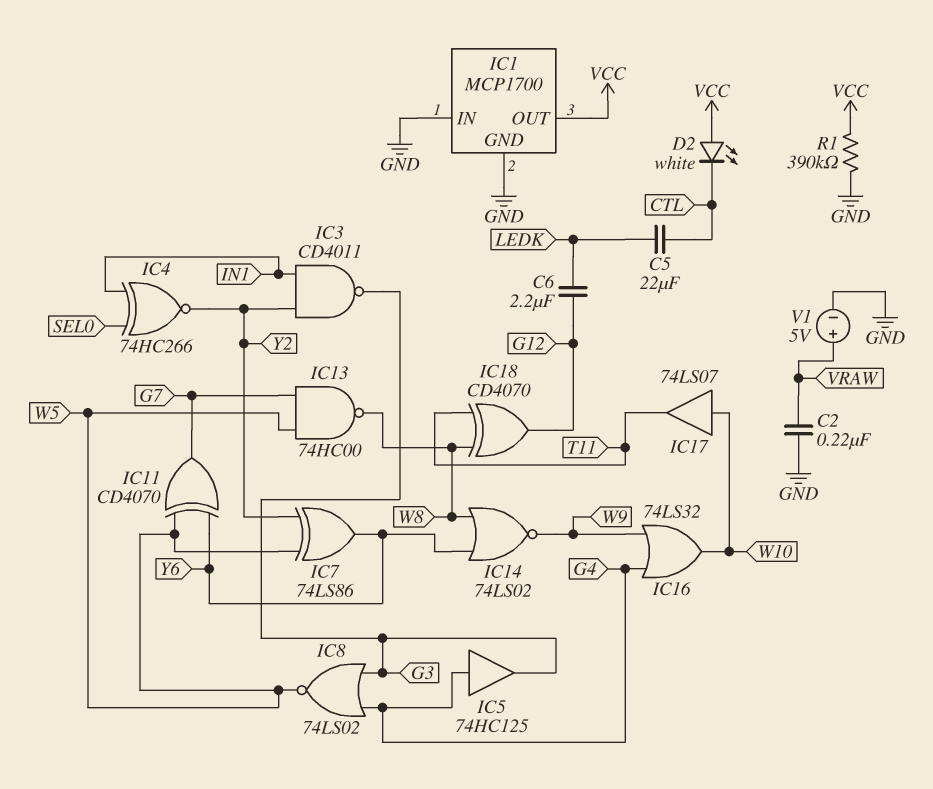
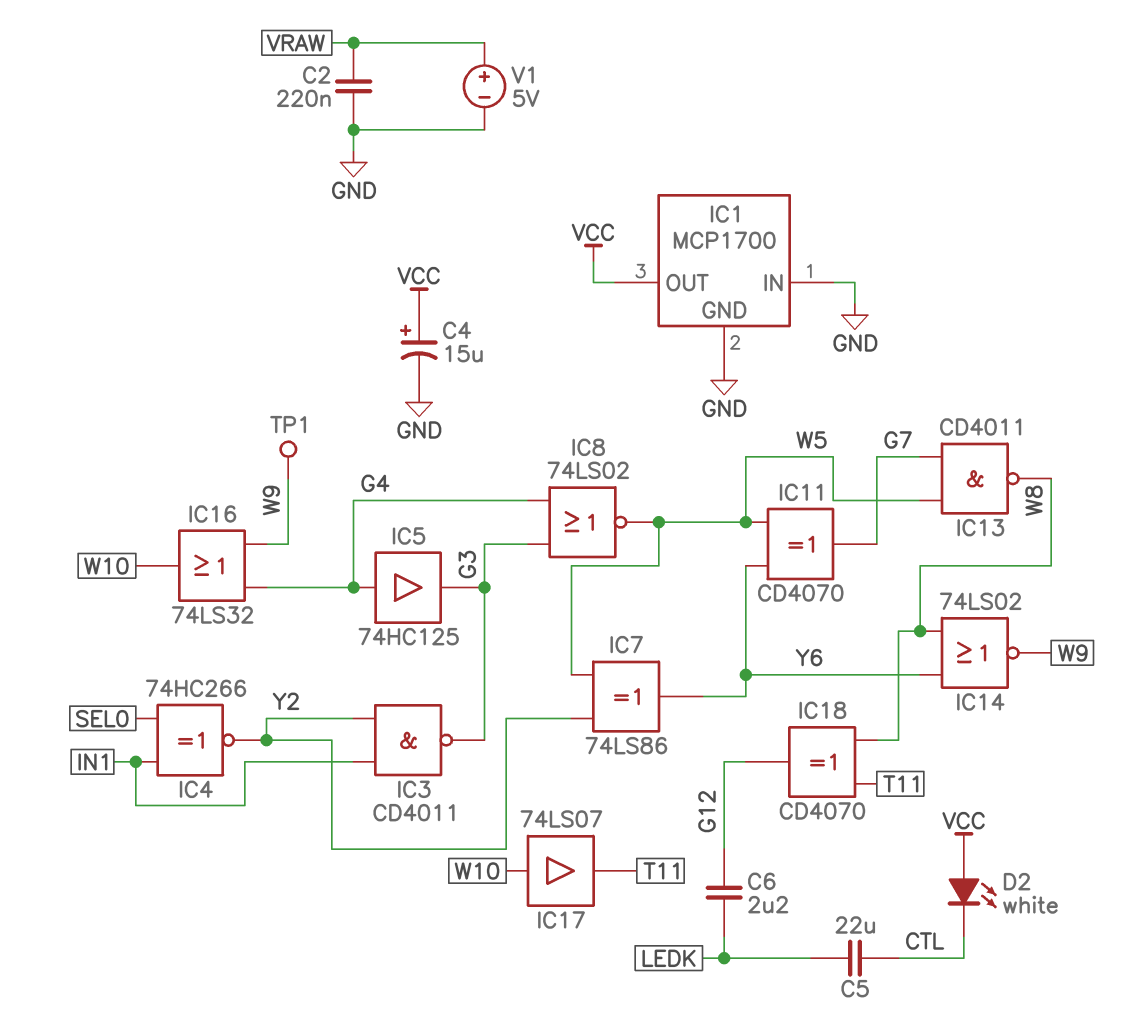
C4: none -> 15uF (plus VCC, minus GND)
IC13: NAND 74HC00 (in G7, in W5, out W8) -> NAND CD4011 (in G7, in W5, out W8)
R1: 390k (GND, VCC) -> none
TP1: none -> test point (W9)

